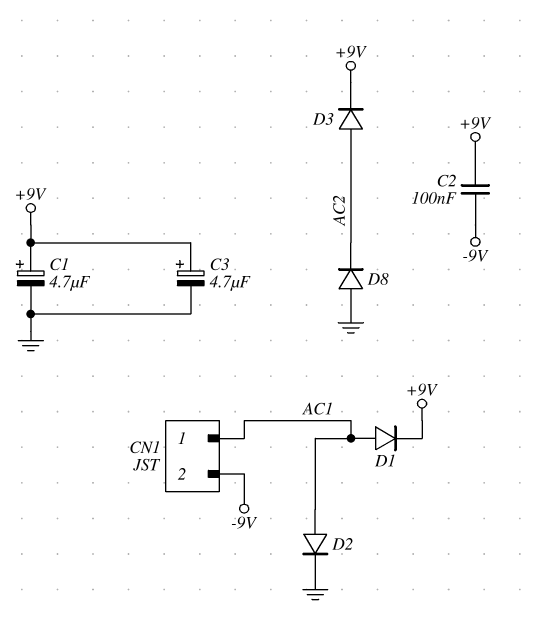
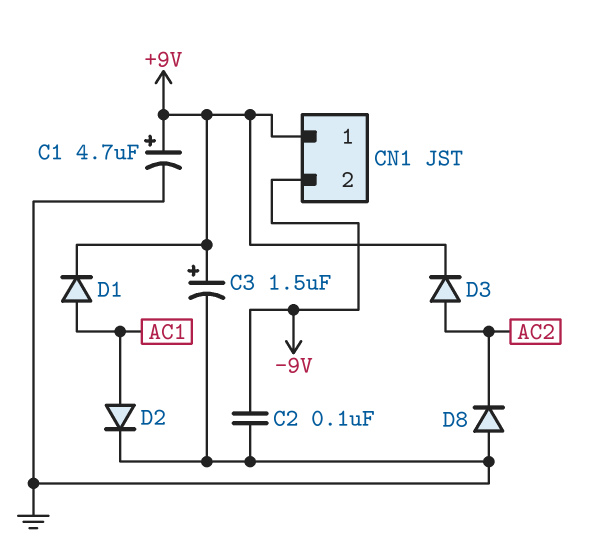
C2: 100nF (+9V, -9V) -> 100nF (-9V, GND)
C3: 4.7uF (plus +9V, minus GND) -> 1.5uF (plus +9V, minus GND)
CN1 pin 1: AC1 -> +9V

